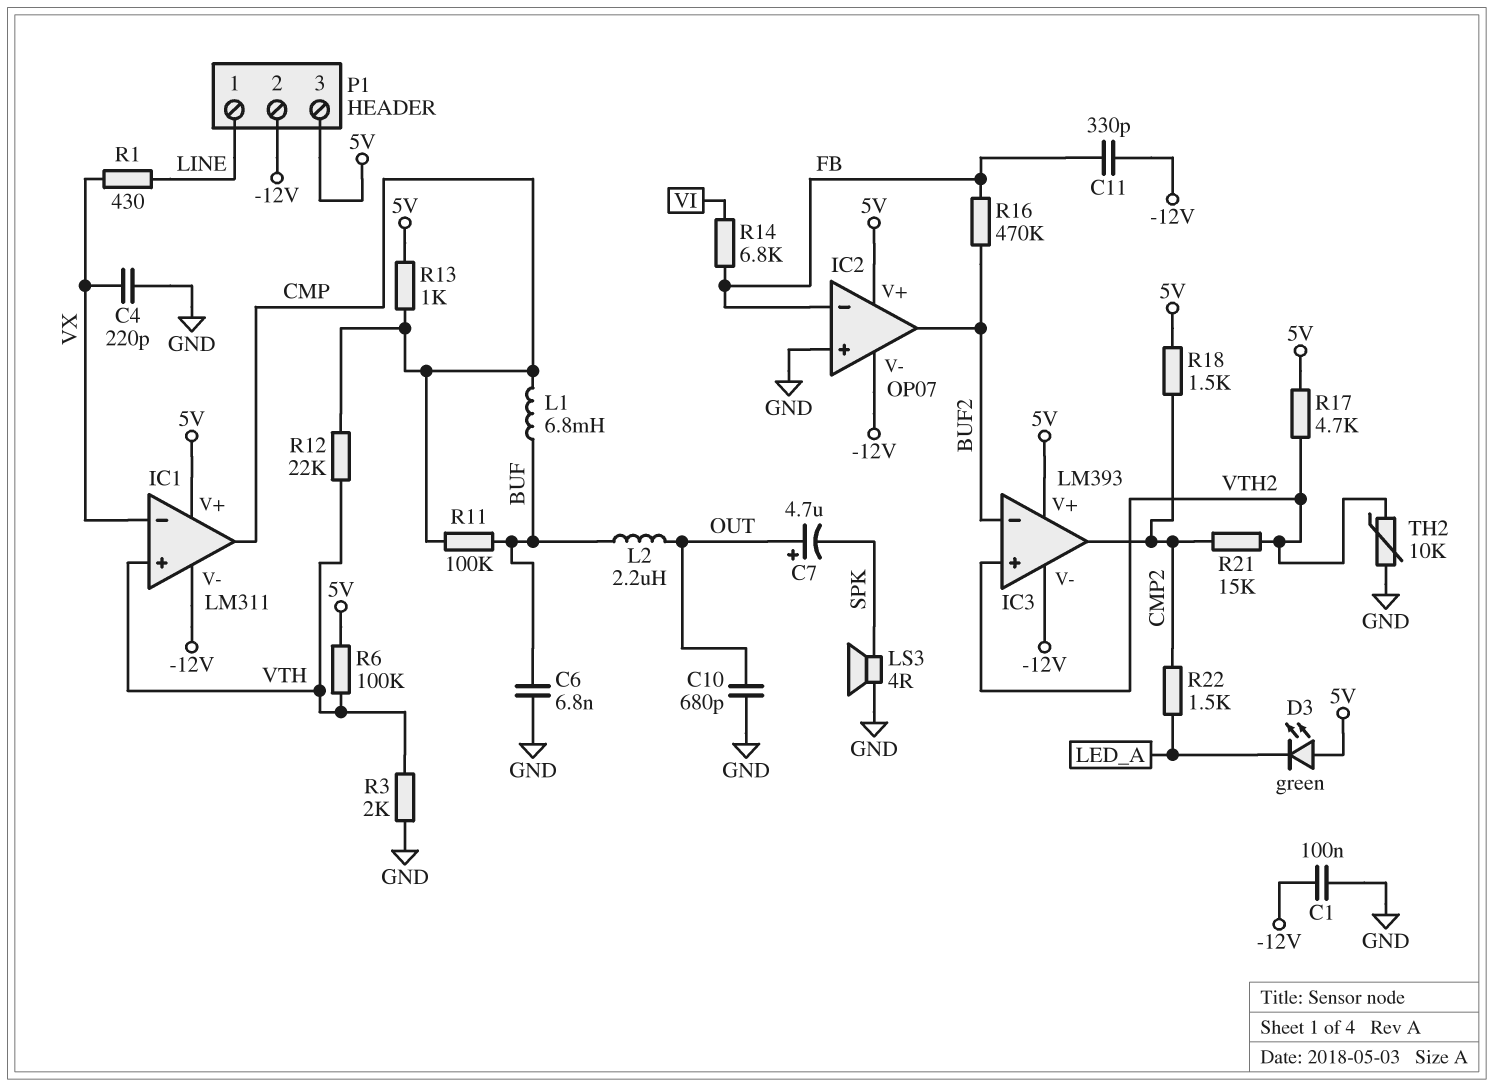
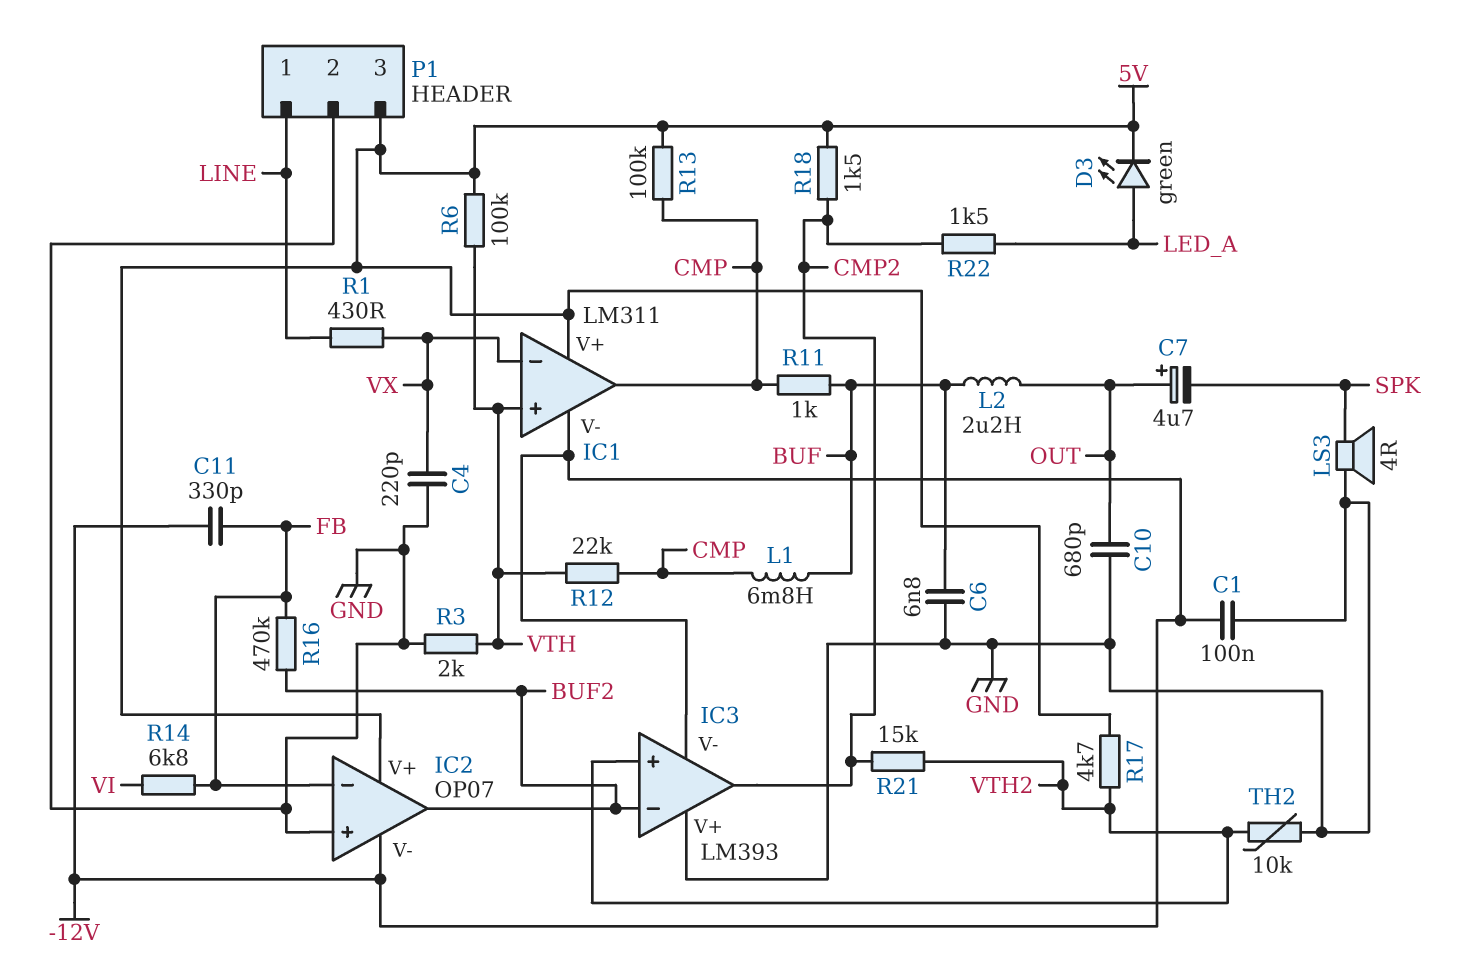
D3: LED green (A 5V, K LED_A) -> LED green (A LED_A, K 5V)
IC3 pin V+: 5V -> GND
P1 pin 2: -12V -> GND
R11: 100k (BUF, CMP) -> 1k (BUF, CMP)
R13: 1k (5V, CMP) -> 100k (5V, CMP)

